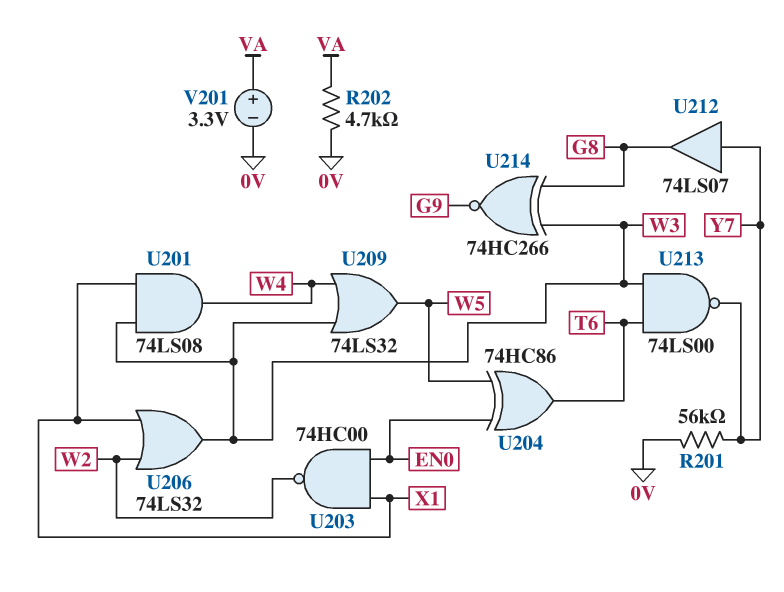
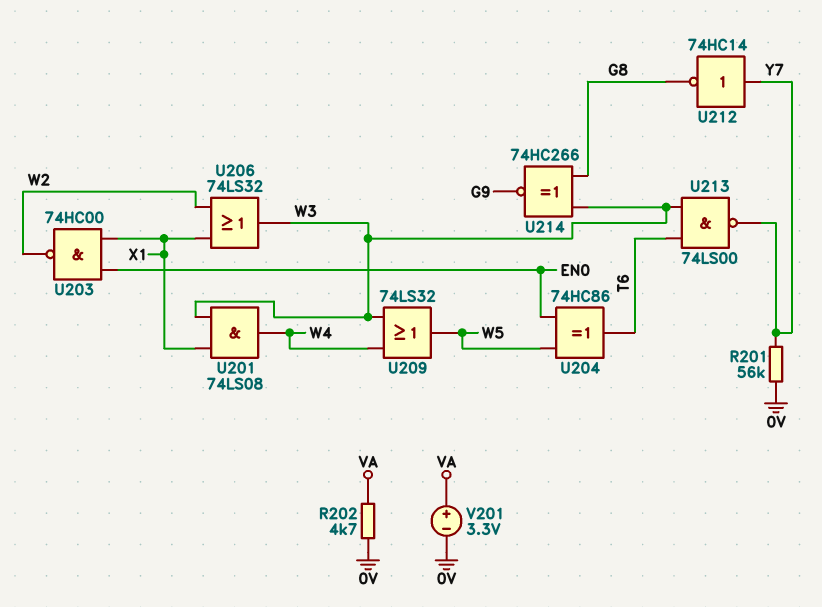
U212: buffer 74LS07 (in Y7, out G8) -> NOT 74HC14 (in Y7, out G8)

